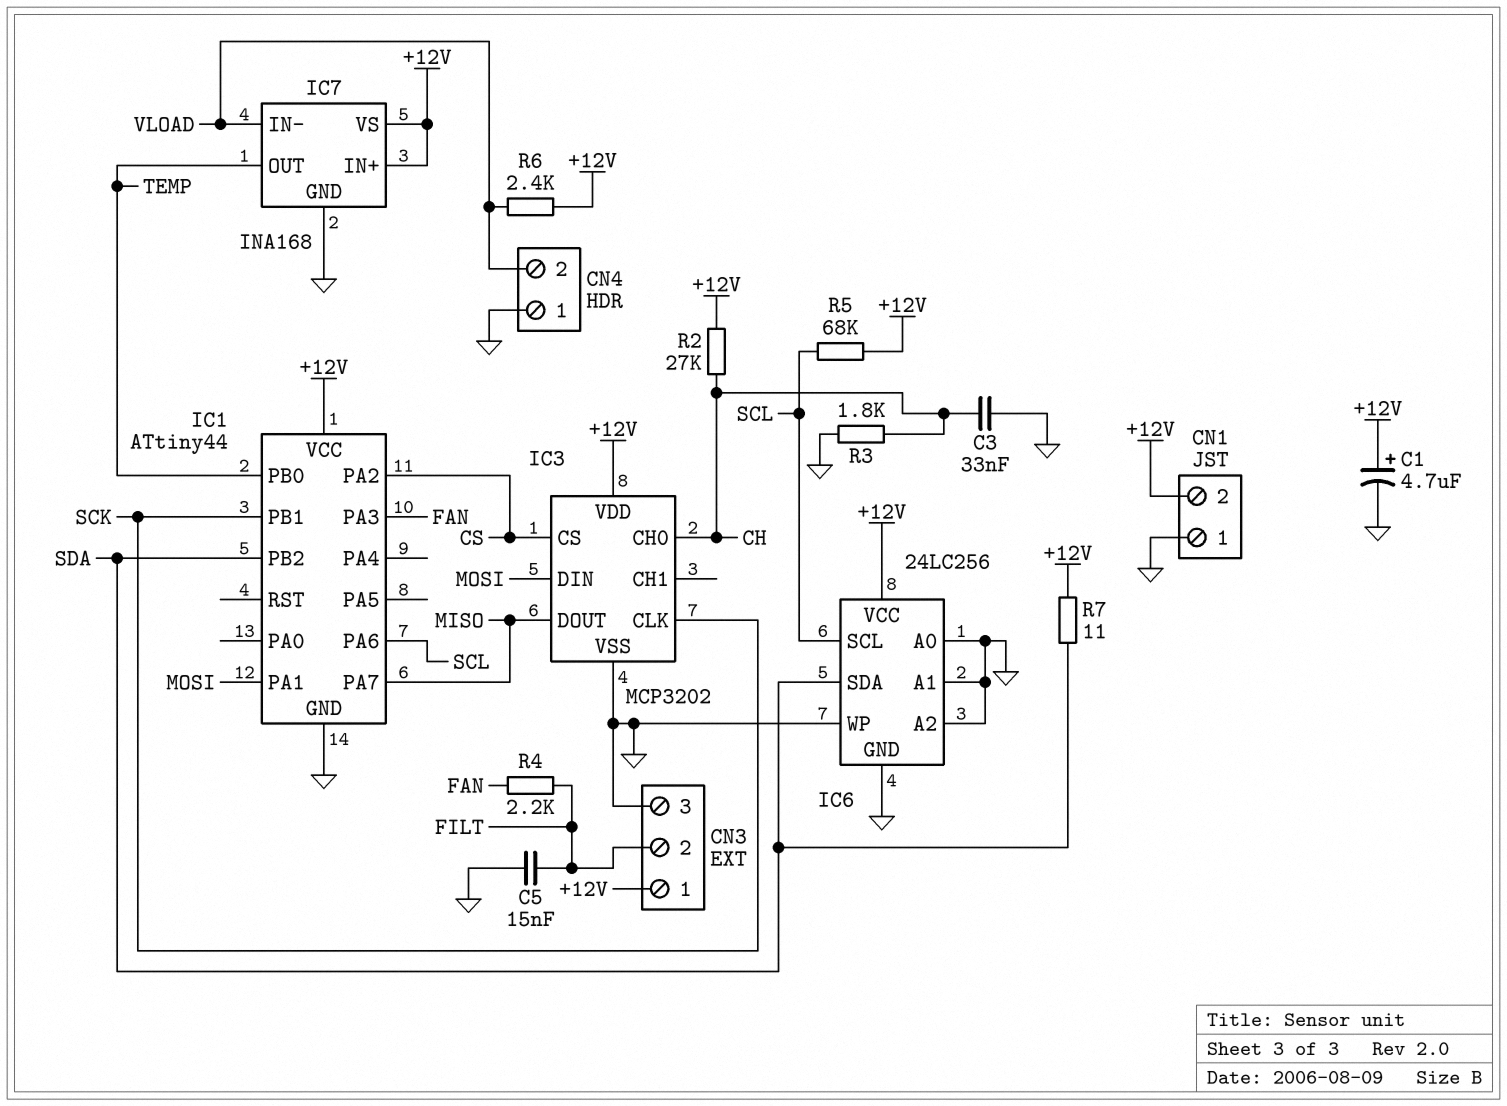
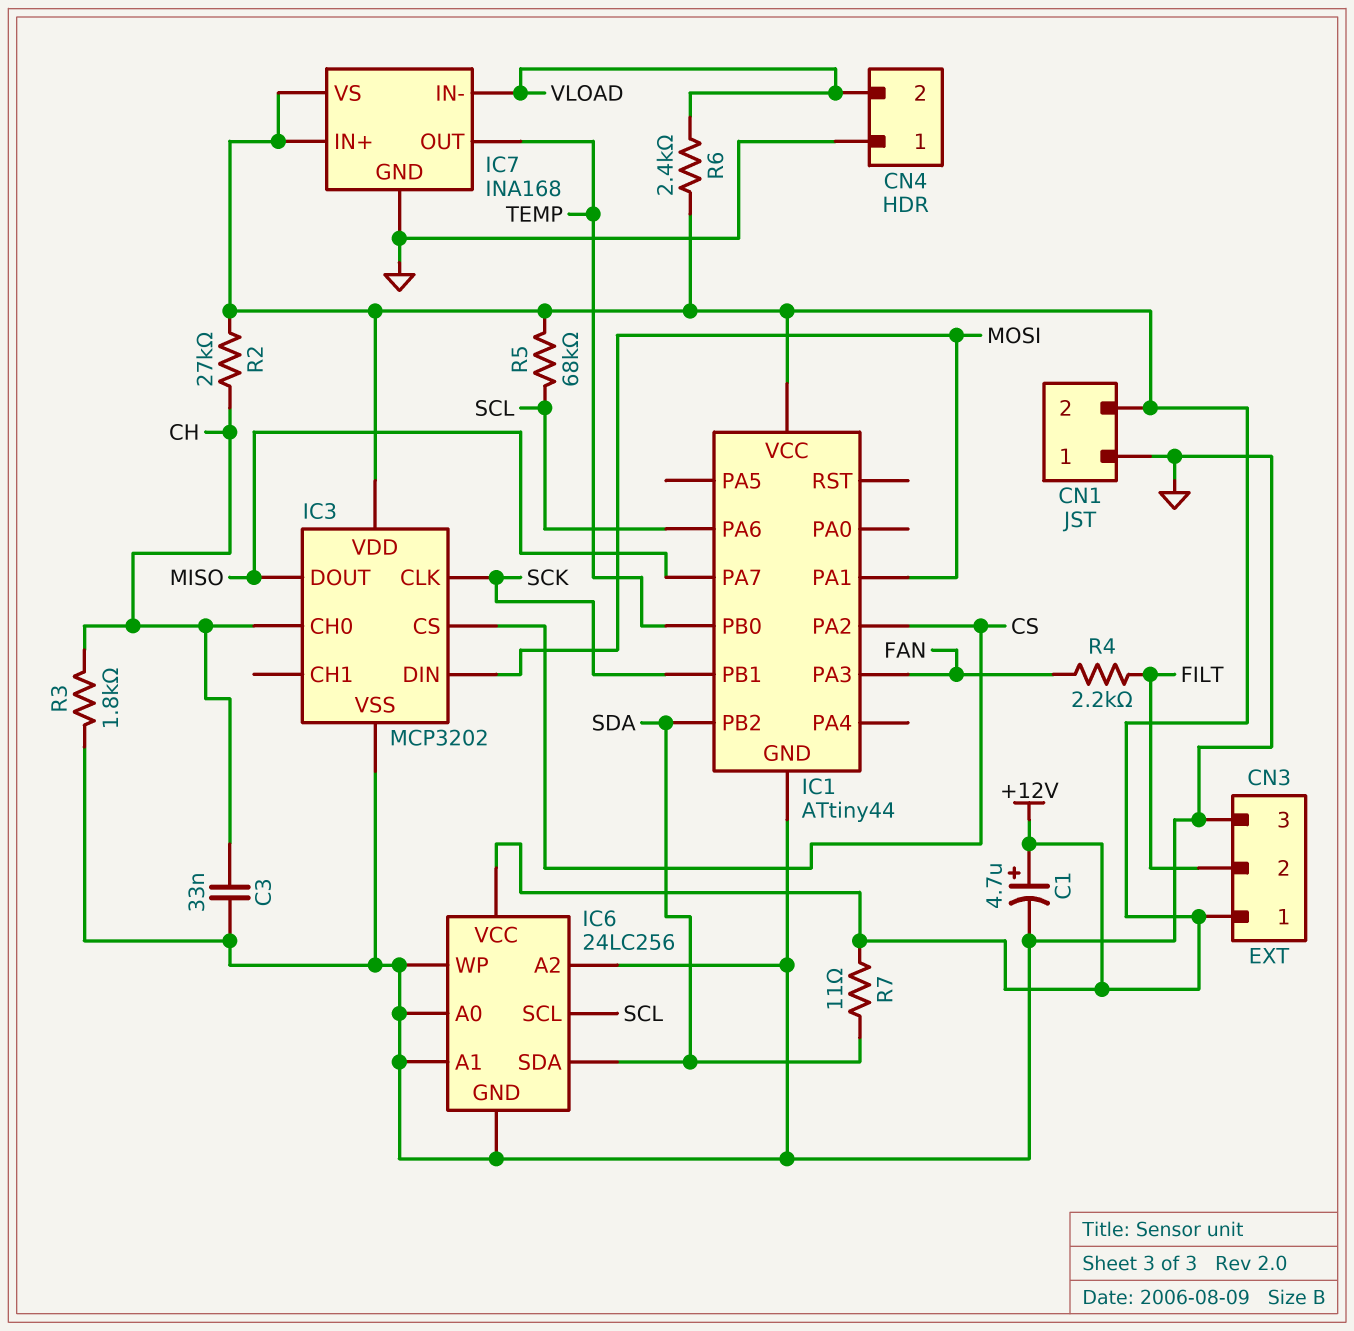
C5: 15nF (FILT, GND) -> none

